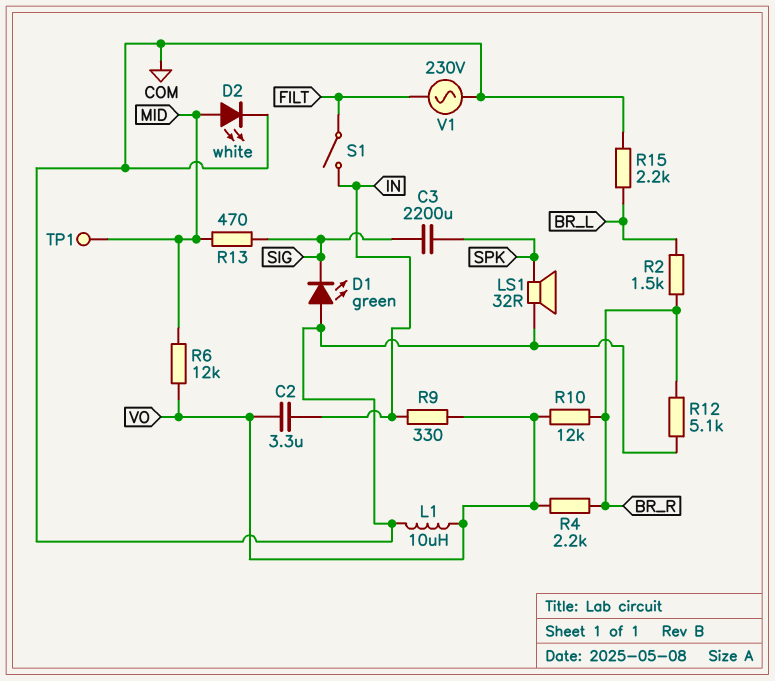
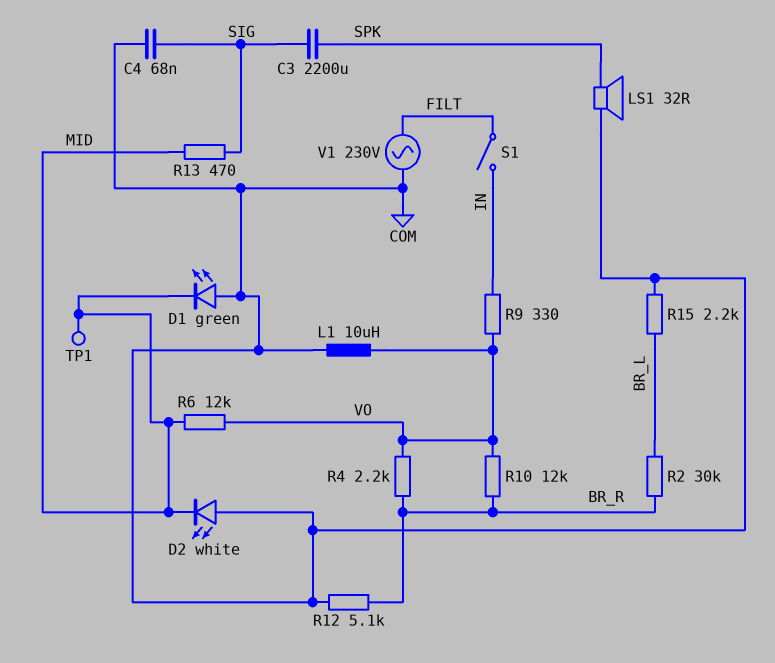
C2: 3.3uF (IN, VO) -> none
C4: none -> 68nF (COM, SIG)
D1: LED green (A COM, K SIG) -> LED green (A COM, K MID)
D2: LED white (A MID, K COM) -> LED white (A COM, K MID)
R2: 1.5k (BR_L, BR_R) -> 30k (BR_L, BR_R)

